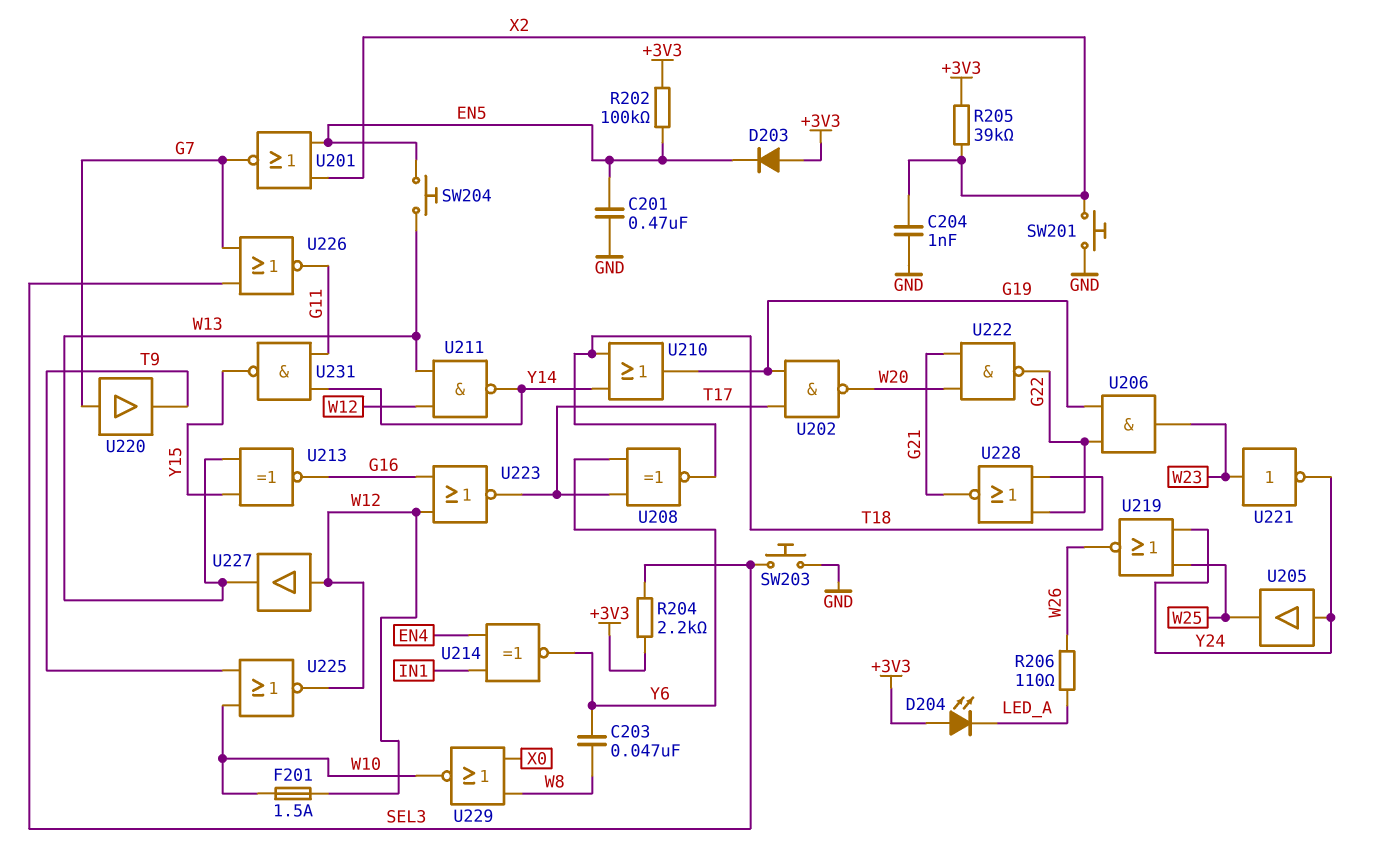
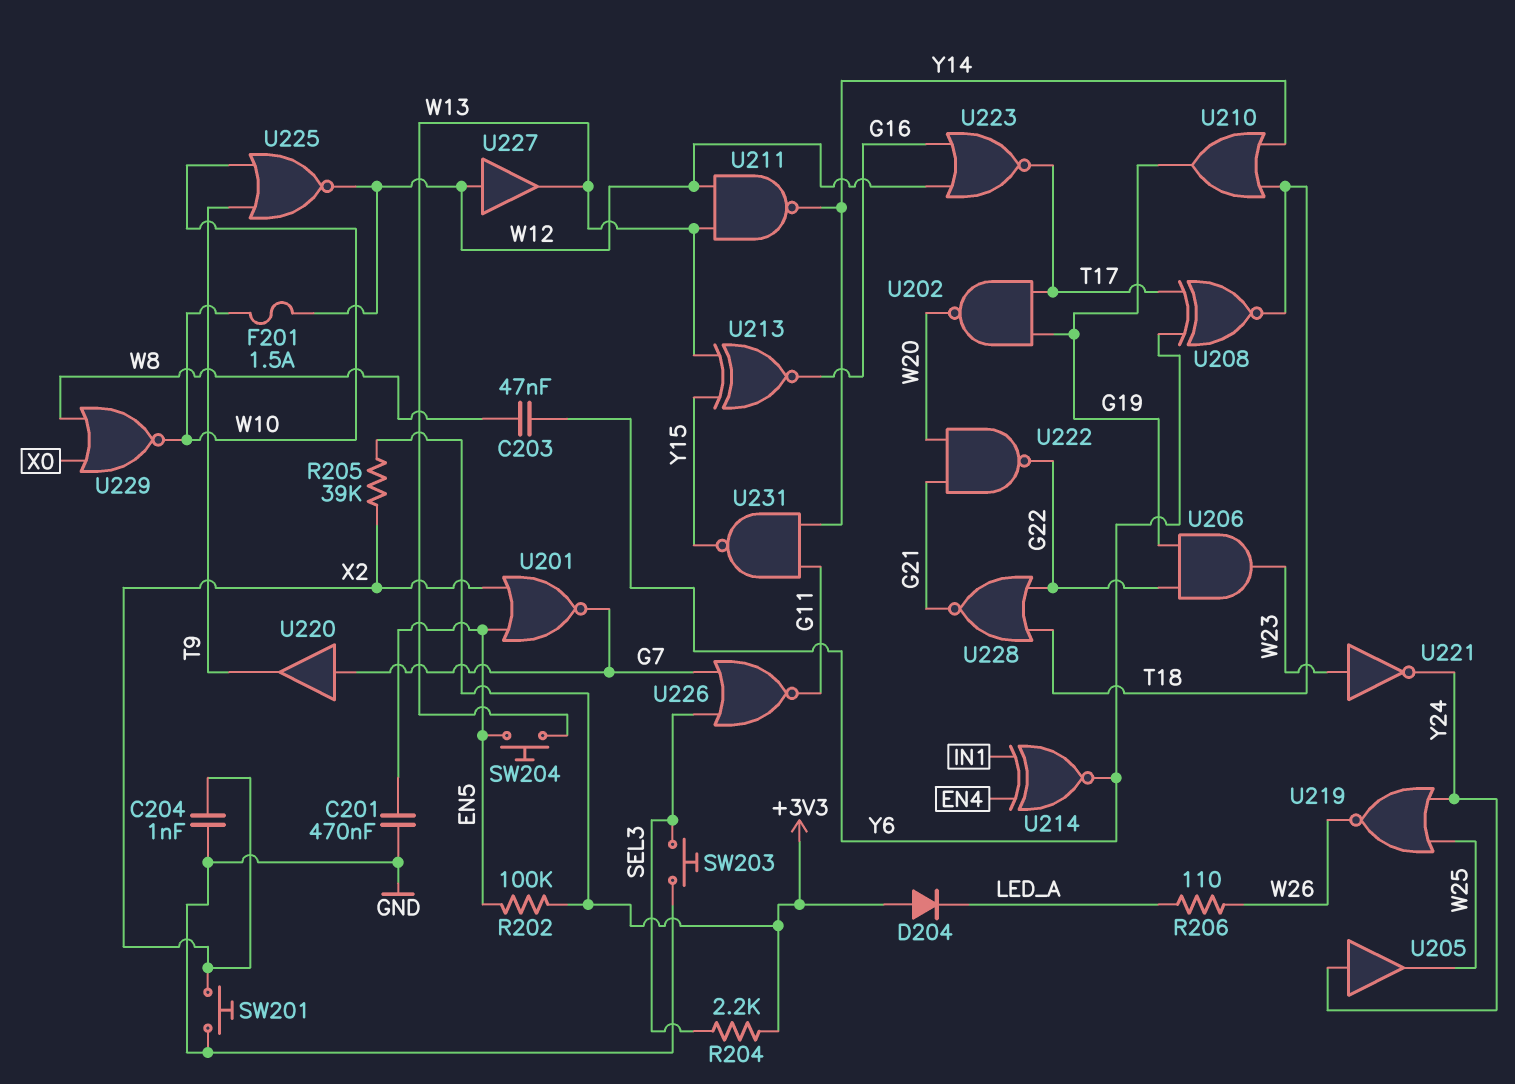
D203: diode (A +3V3, K EN5) -> none
D204: LED (A +3V3, K LED_A) -> diode (A +3V3, K LED_A)

